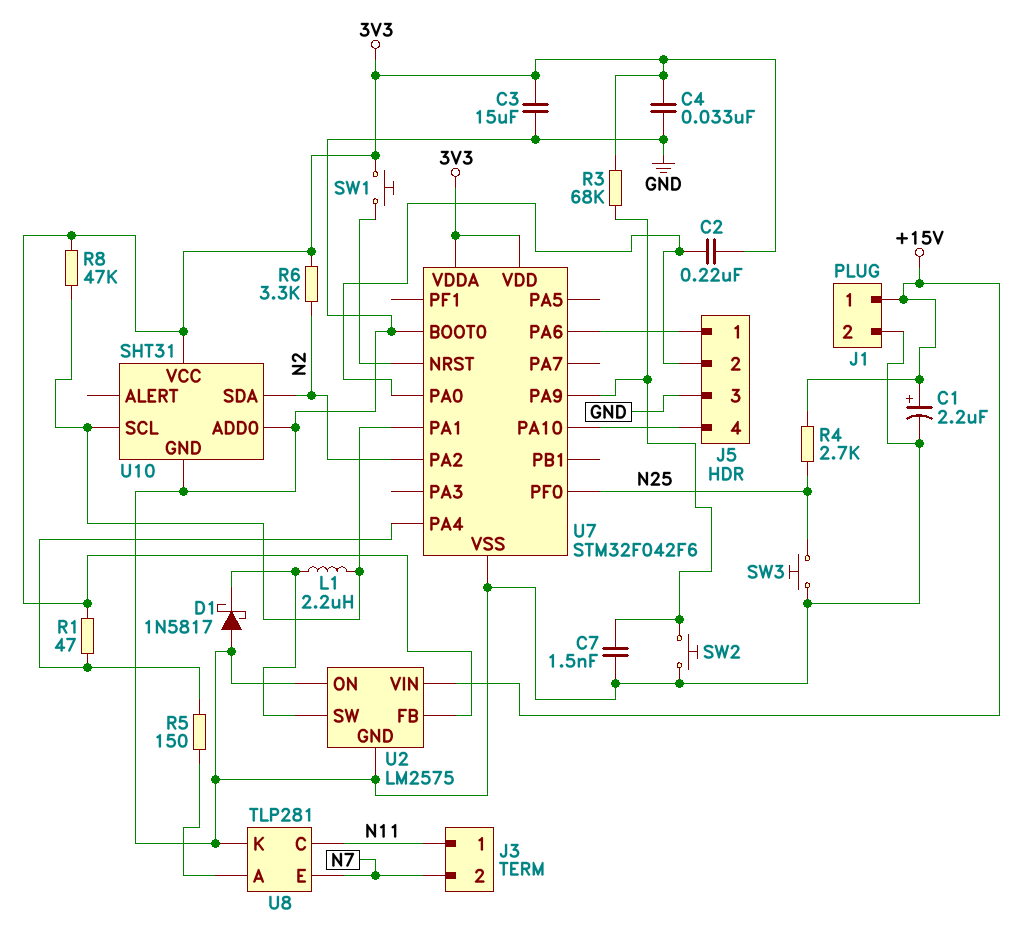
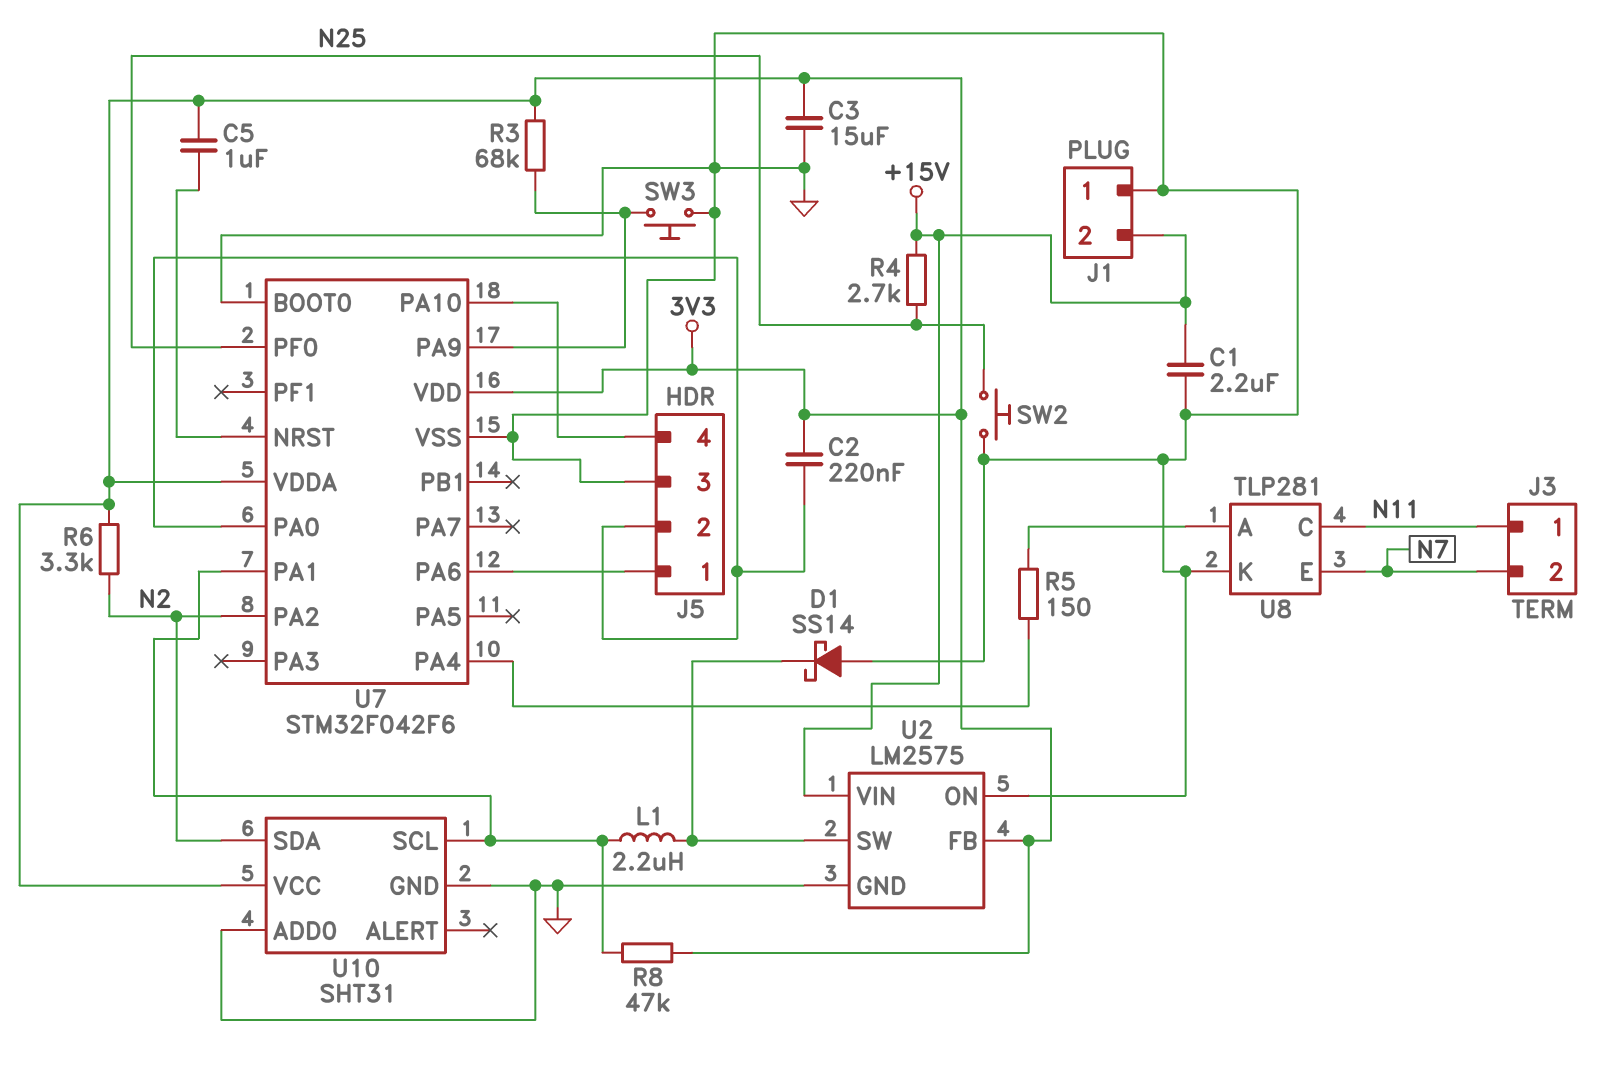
C1: 2.2uF (plus +15V, minus GND) -> 2.2uF (+15V, GND)
C4: 33nF (3V3, GND) -> none
C5: none -> 1uF (3V3, U7/NRST)
C7: 1.5nF (GND, U7/PA9) -> none
D1: schottky 1N5817 (A GND, K U2/SW) -> schottky SS14 (A GND, K U2/SW)
J1 pin 1: +15V -> GND
J1 pin 2: GND -> +15V
R1: 47 (3V3, U7/PA4) -> none
SW1: button (3V3, U7/NRST) -> none
SW2: button (GND, U7/PA9) -> button (GND, N25)
SW3: button (GND, N25) -> button (GND, U7/PA9)

